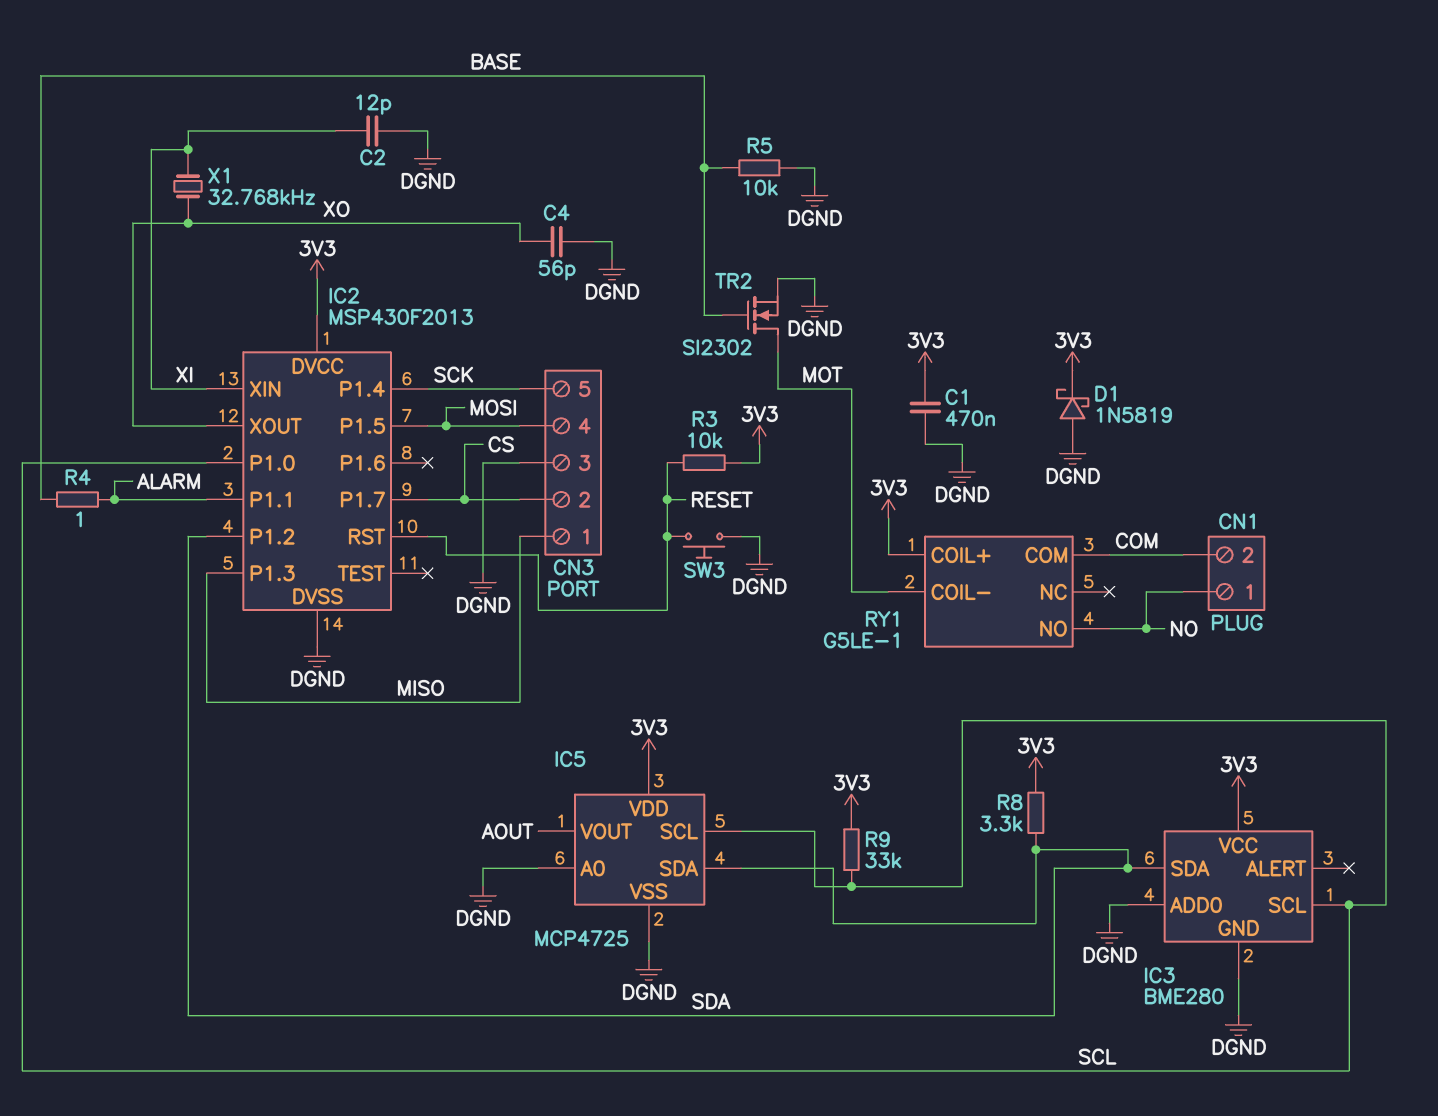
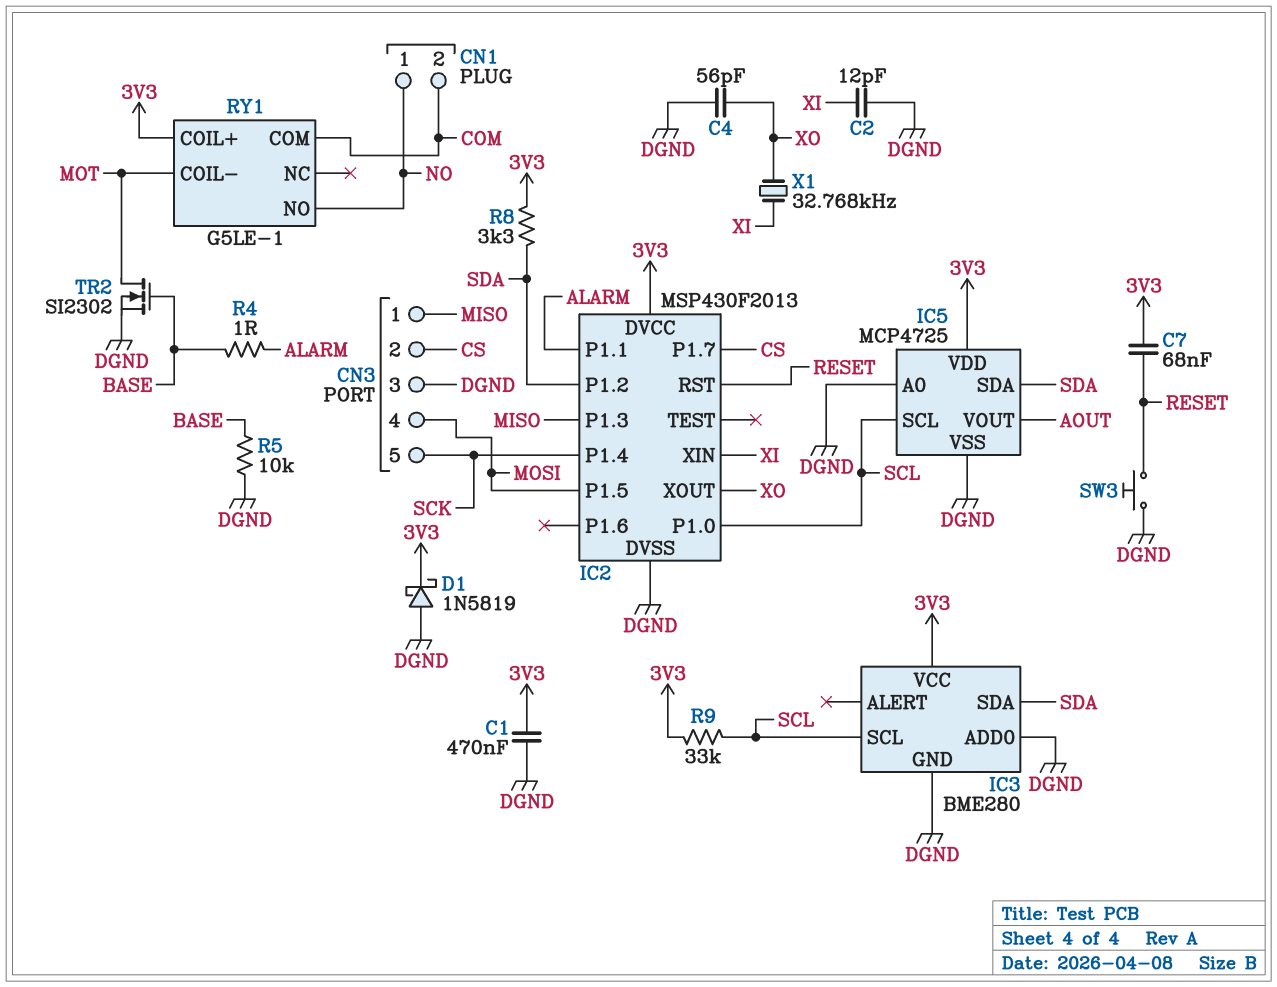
C7: none -> 68nF (3V3, RESET)
R3: 10k (3V3, RESET) -> none

